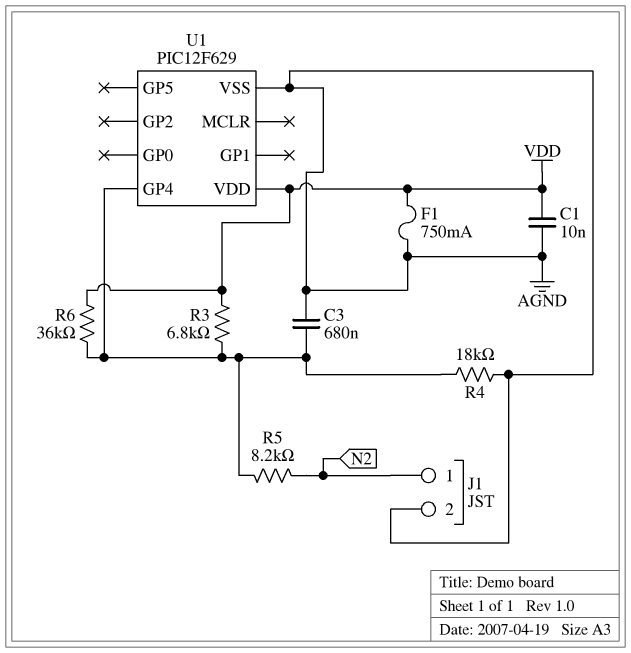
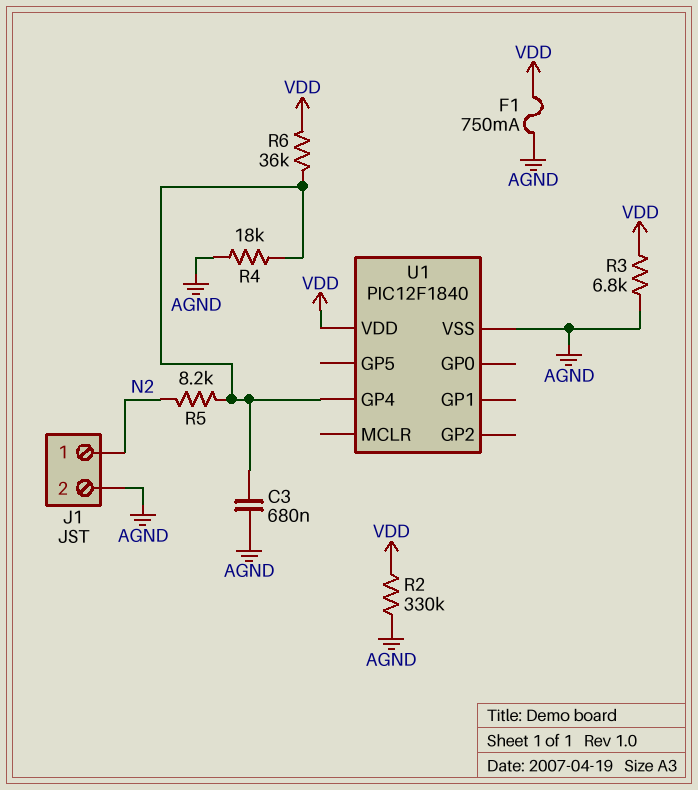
C1: 10nF (AGND, VDD) -> none
R2: none -> 330k (AGND, VDD)
R3: 6.8k (U1/GP4, VDD) -> 6.8k (AGND, VDD)
U1: PIC12F629 -> PIC12F1840

